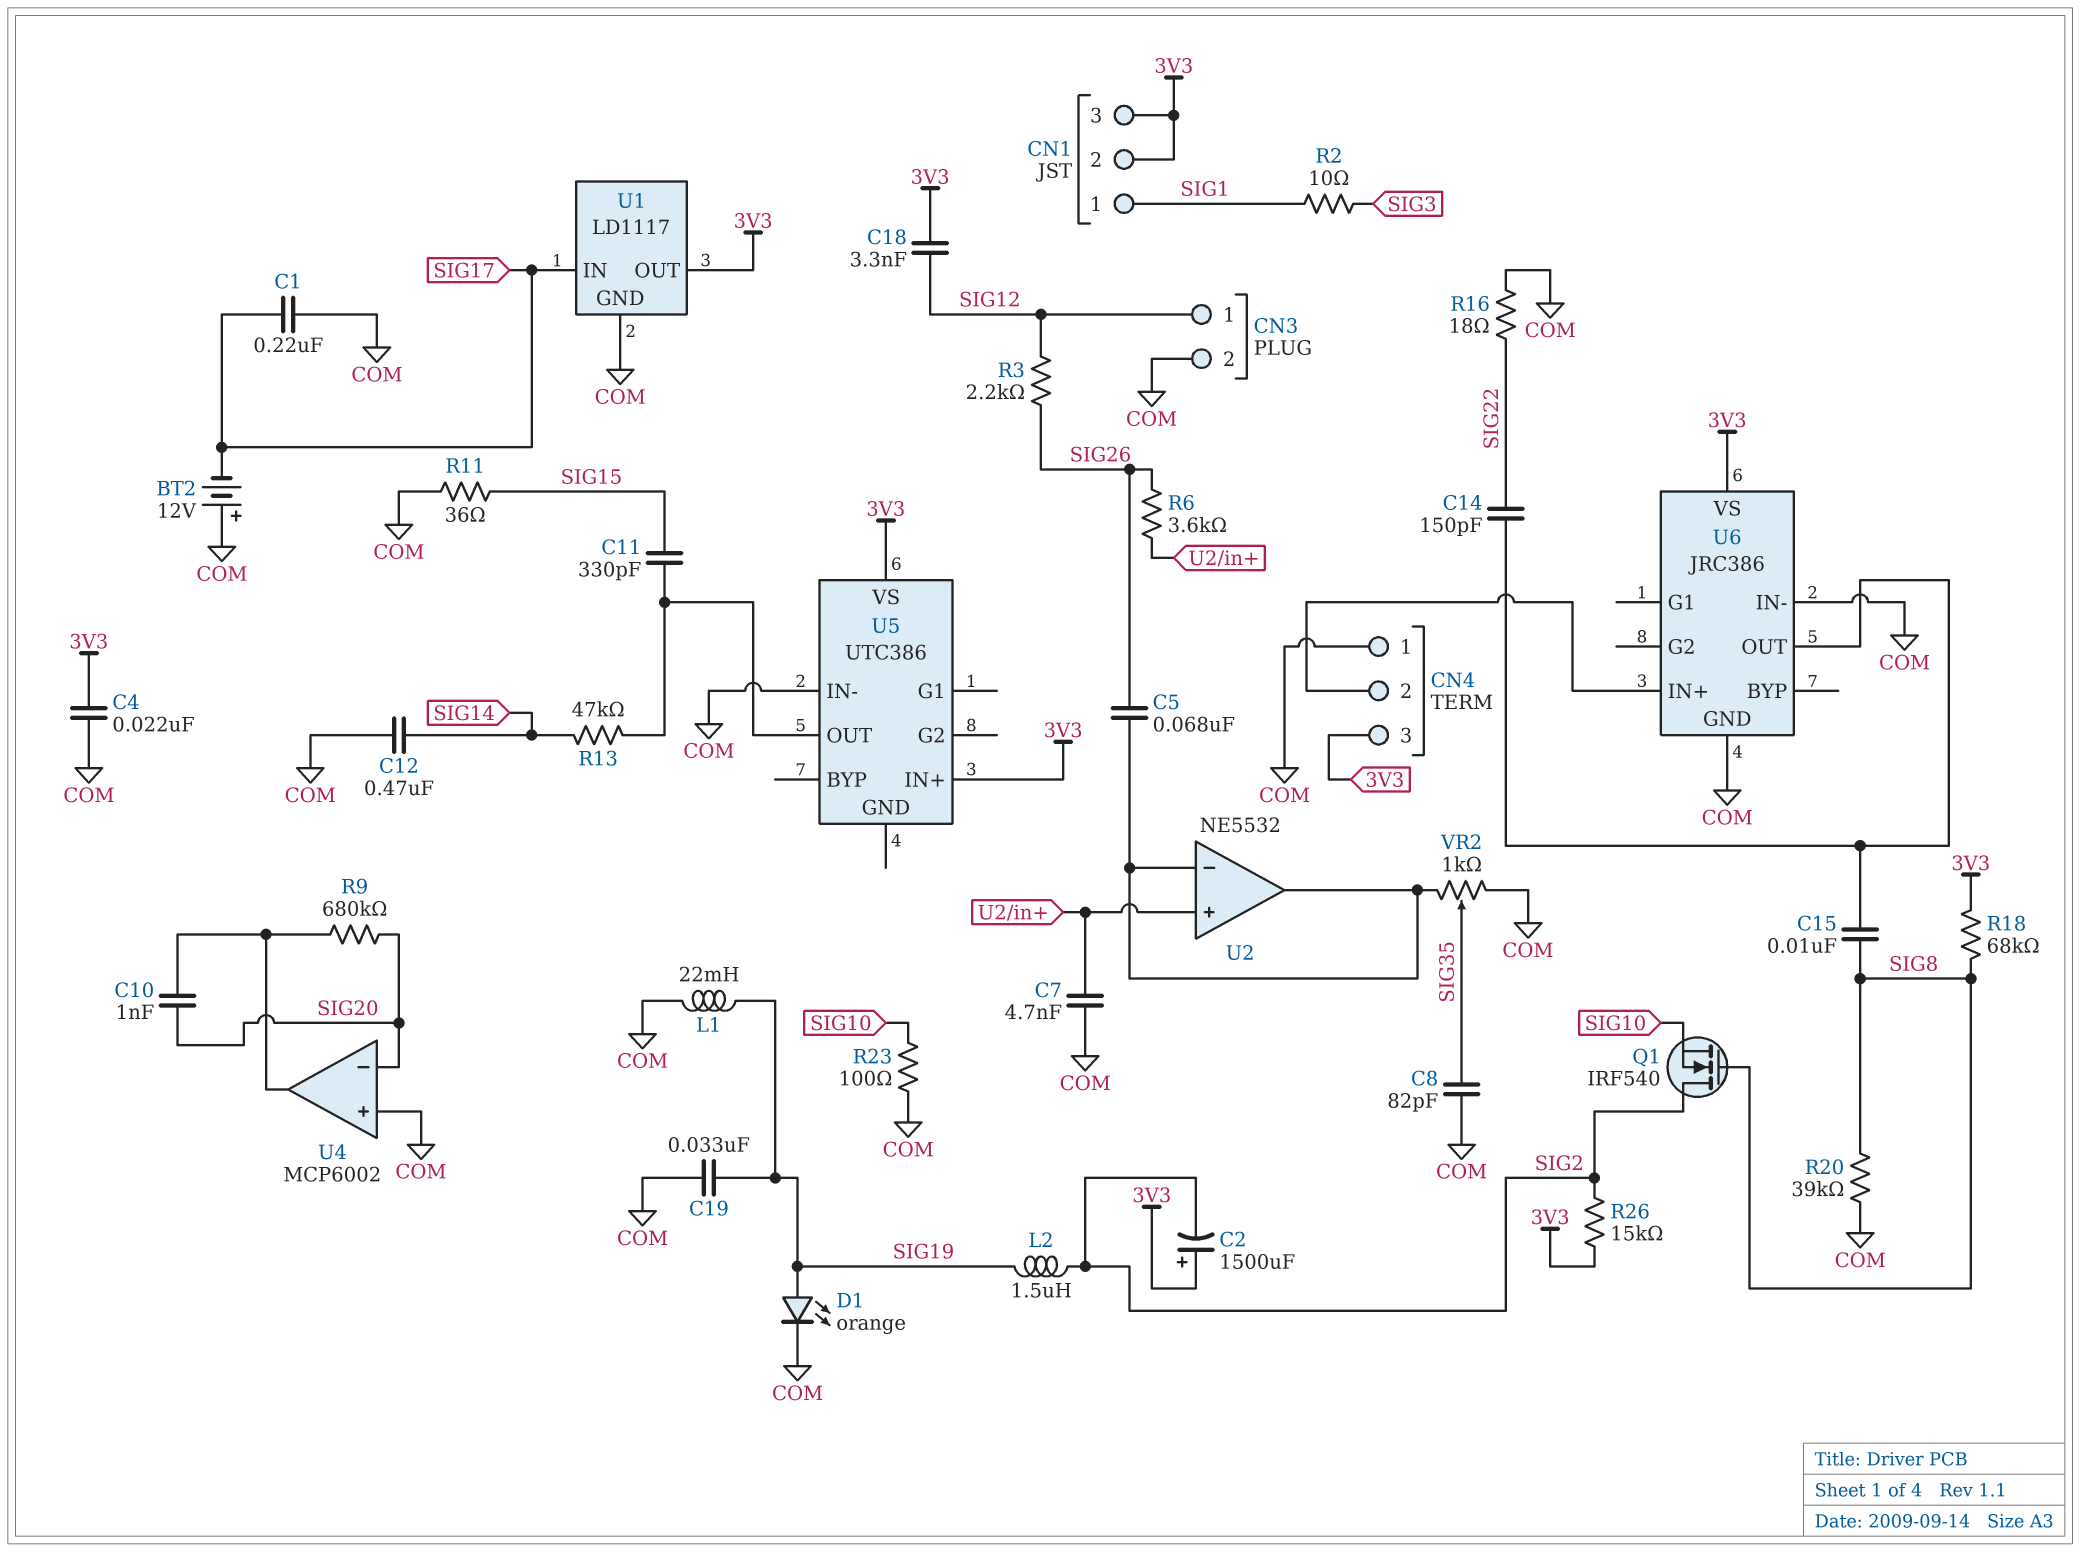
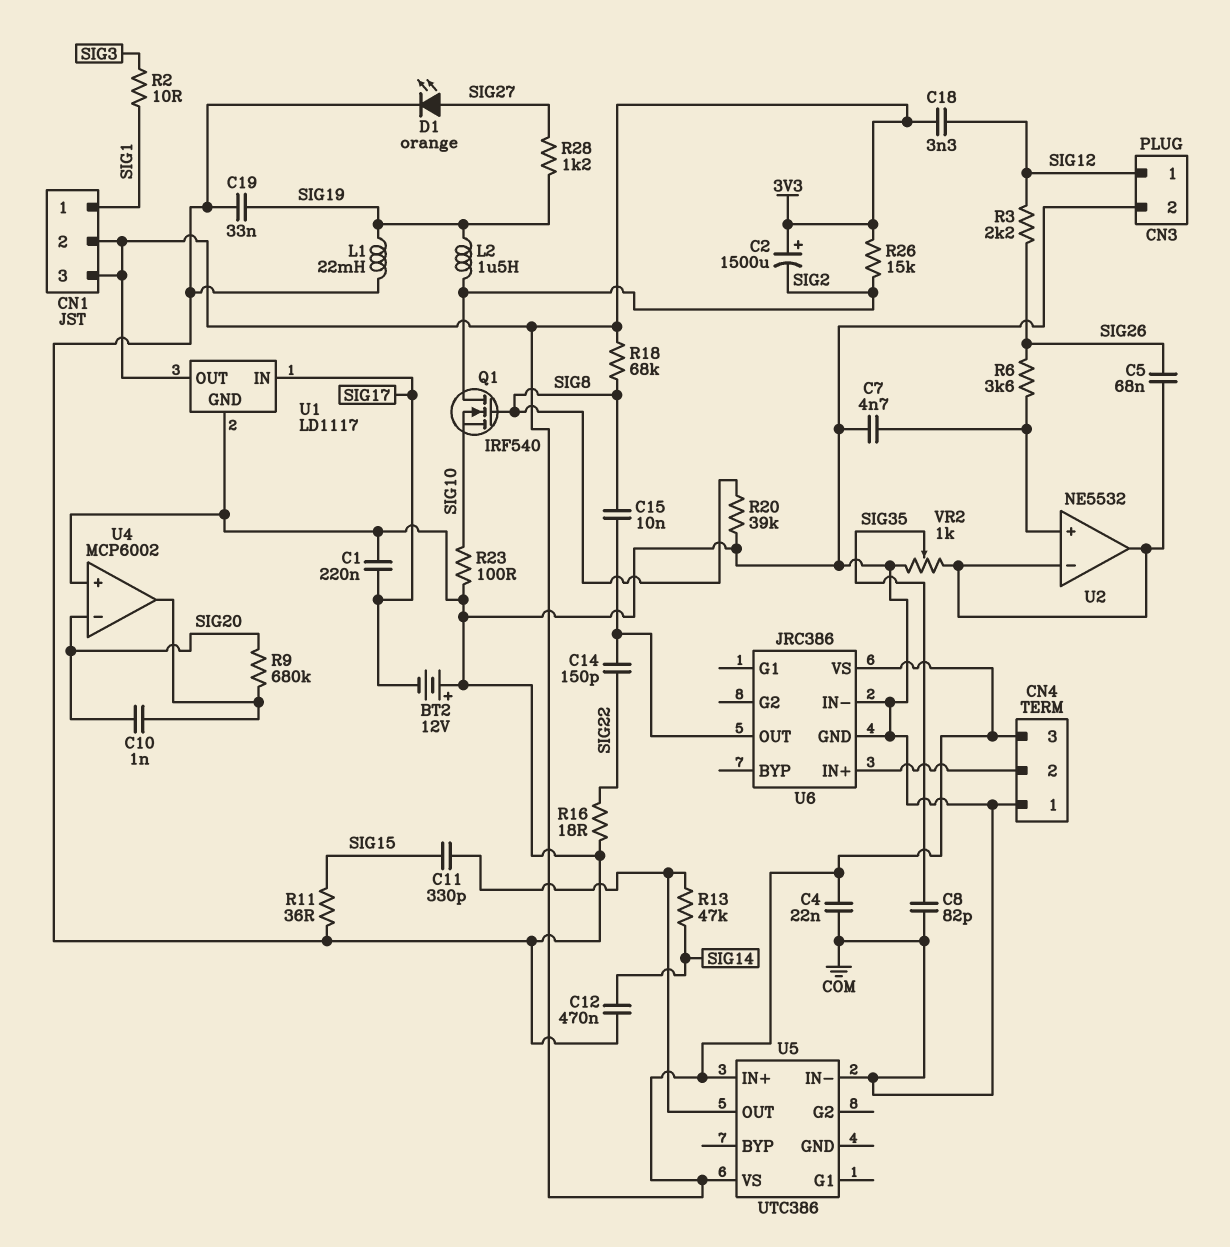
D1: LED orange (A SIG19, K COM) -> LED orange (A SIG27, K COM)
R28: none -> 1.2k (SIG19, SIG27)

